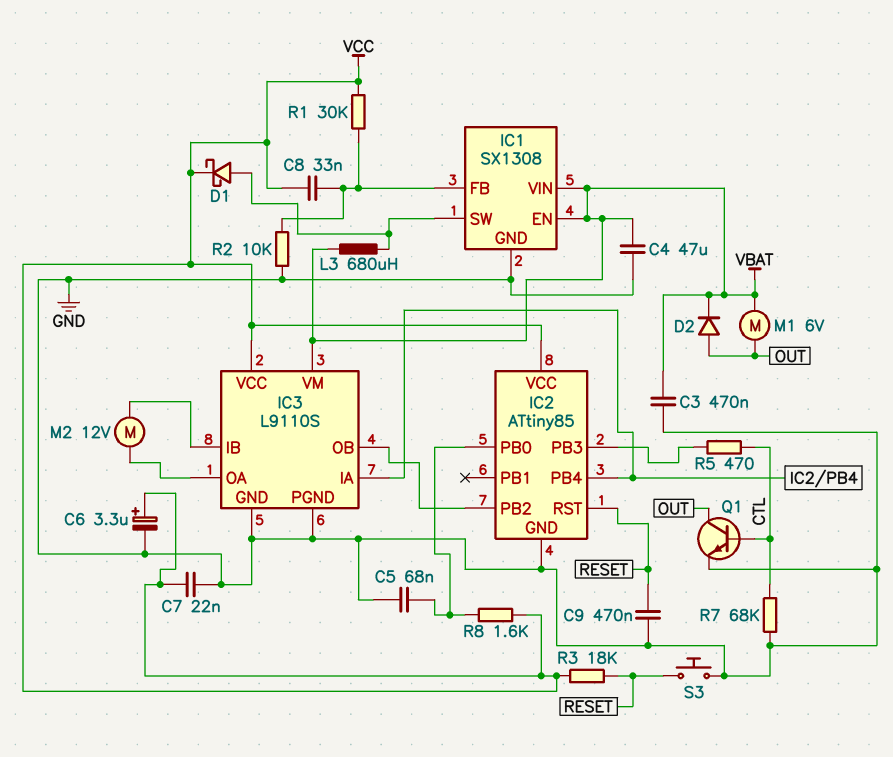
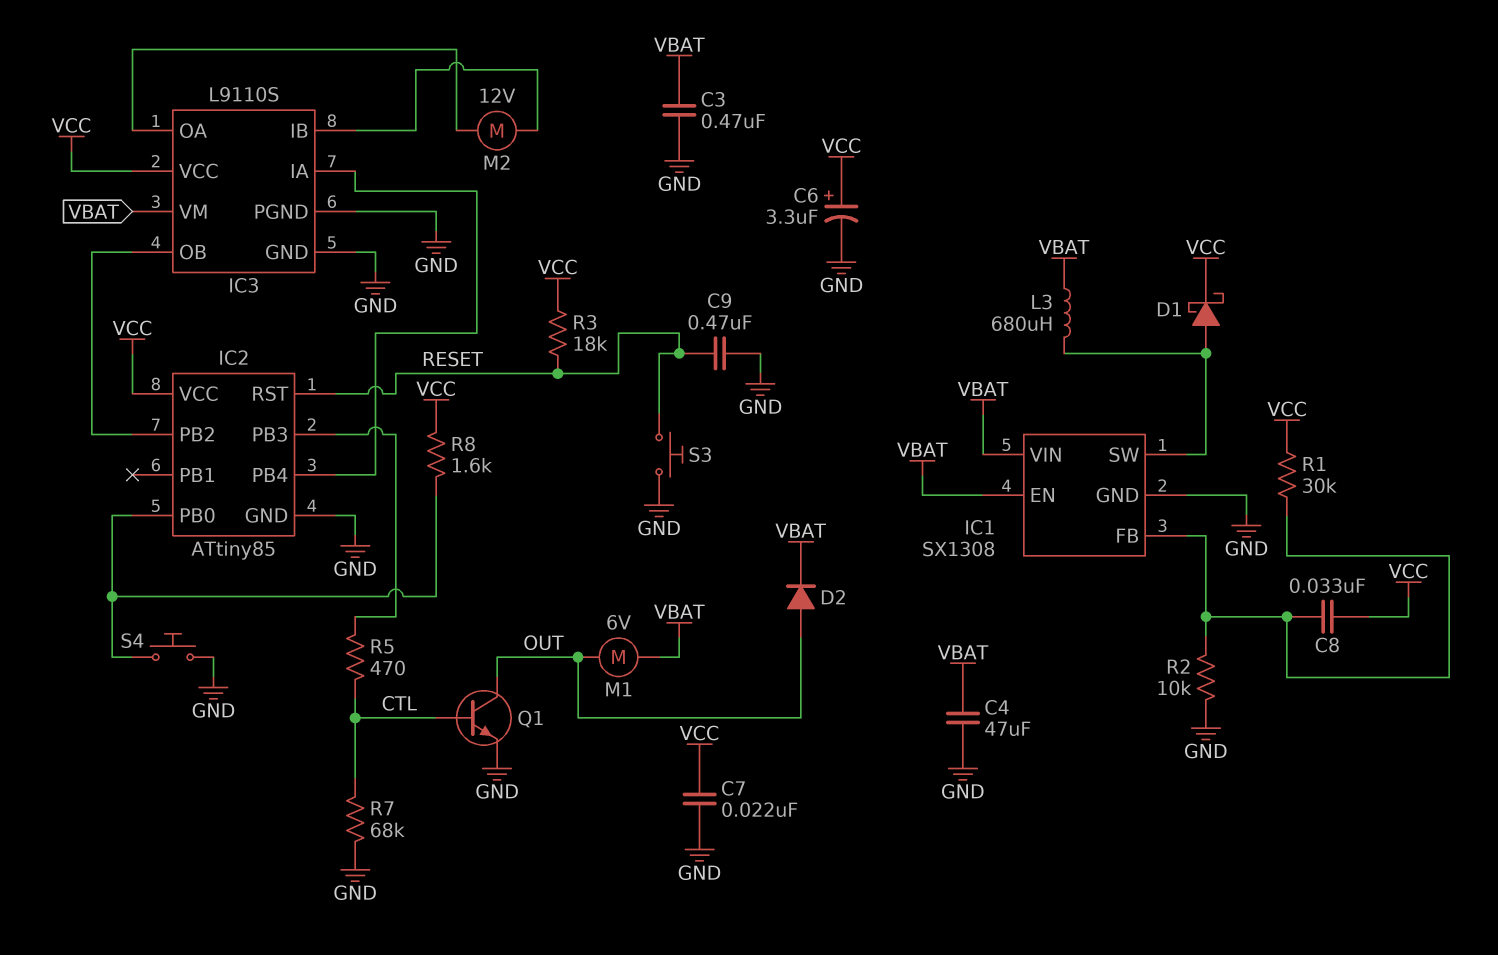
C5: 68nF (GND, IC2/PB0) -> none
S4: none -> button (GND, IC2/PB0)

